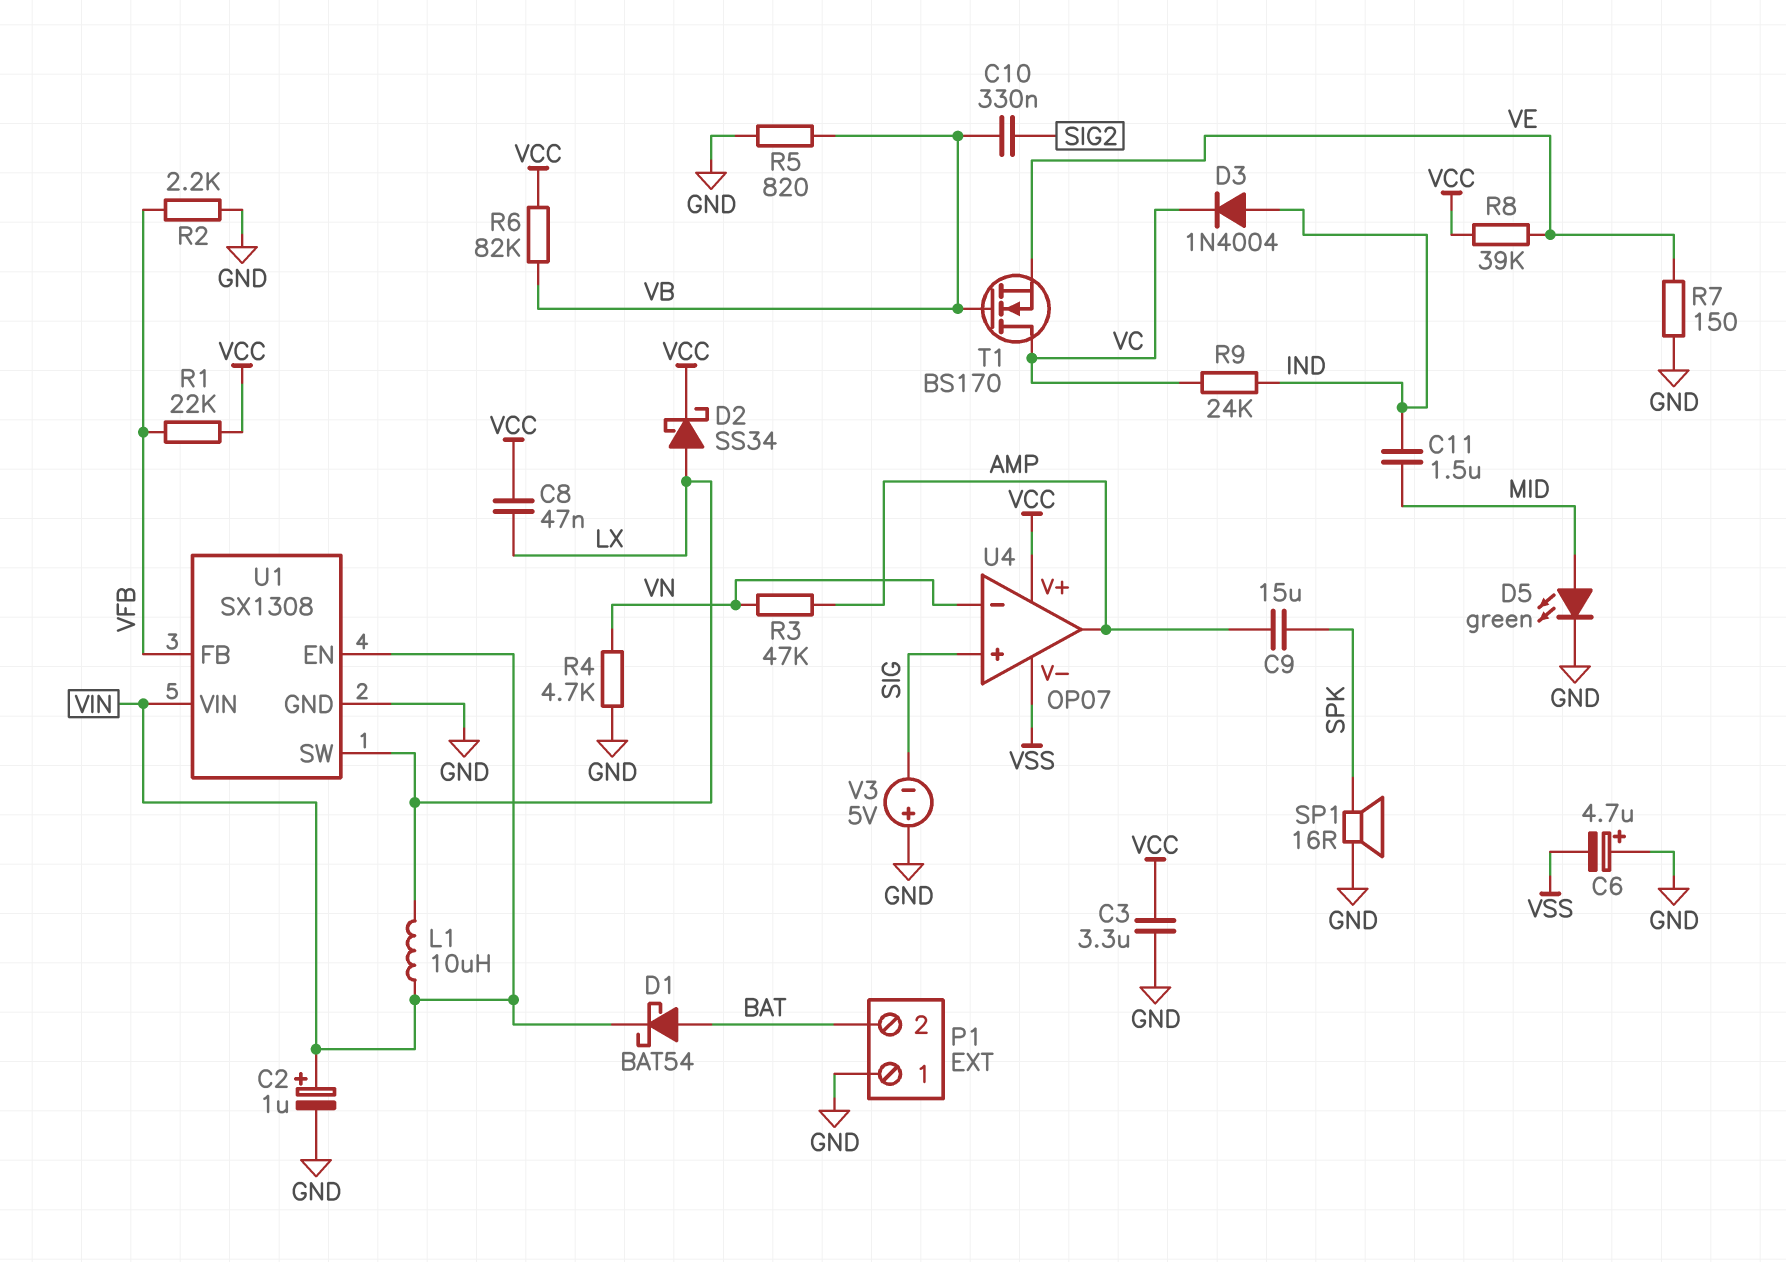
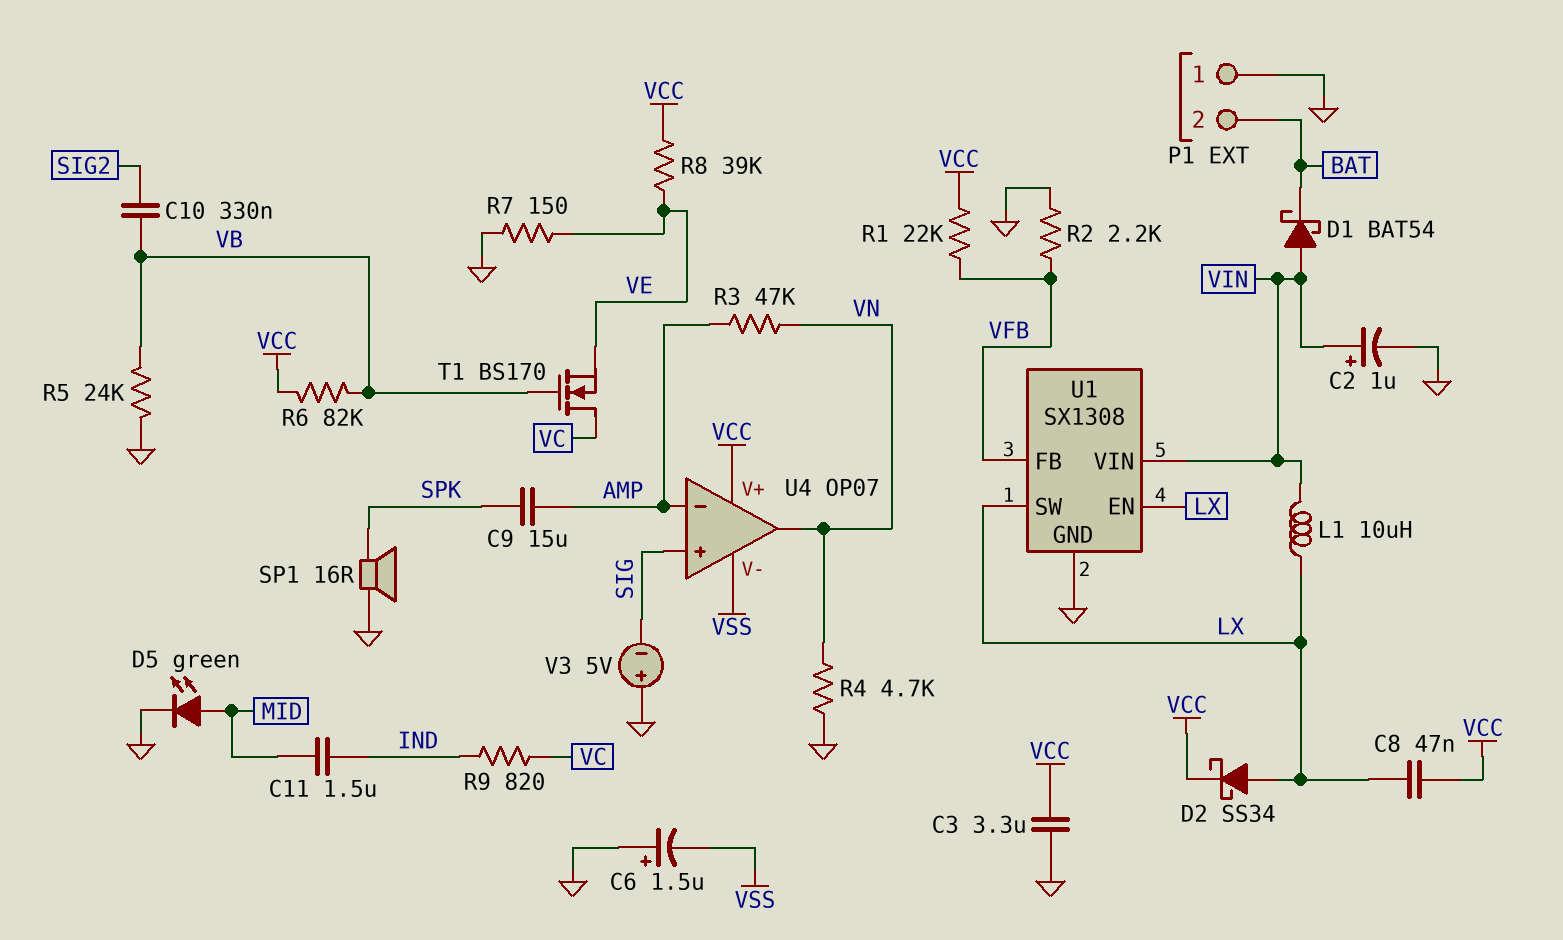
C6: 4.7uF (plus GND, minus VSS) -> 1.5uF (plus GND, minus VSS)
D1: schottky BAT54 (A BAT, K VIN) -> schottky BAT54 (A VIN, K BAT)
D3: diode 1N4004 (A IND, K VC) -> none
R5: 820 (GND, VB) -> 24k (GND, VB)
R9: 24k (IND, VC) -> 820 (IND, VC)
U1 pin EN: VIN -> LX
U4 pin in-: VN -> AMP
U4 pin out: AMP -> VN

